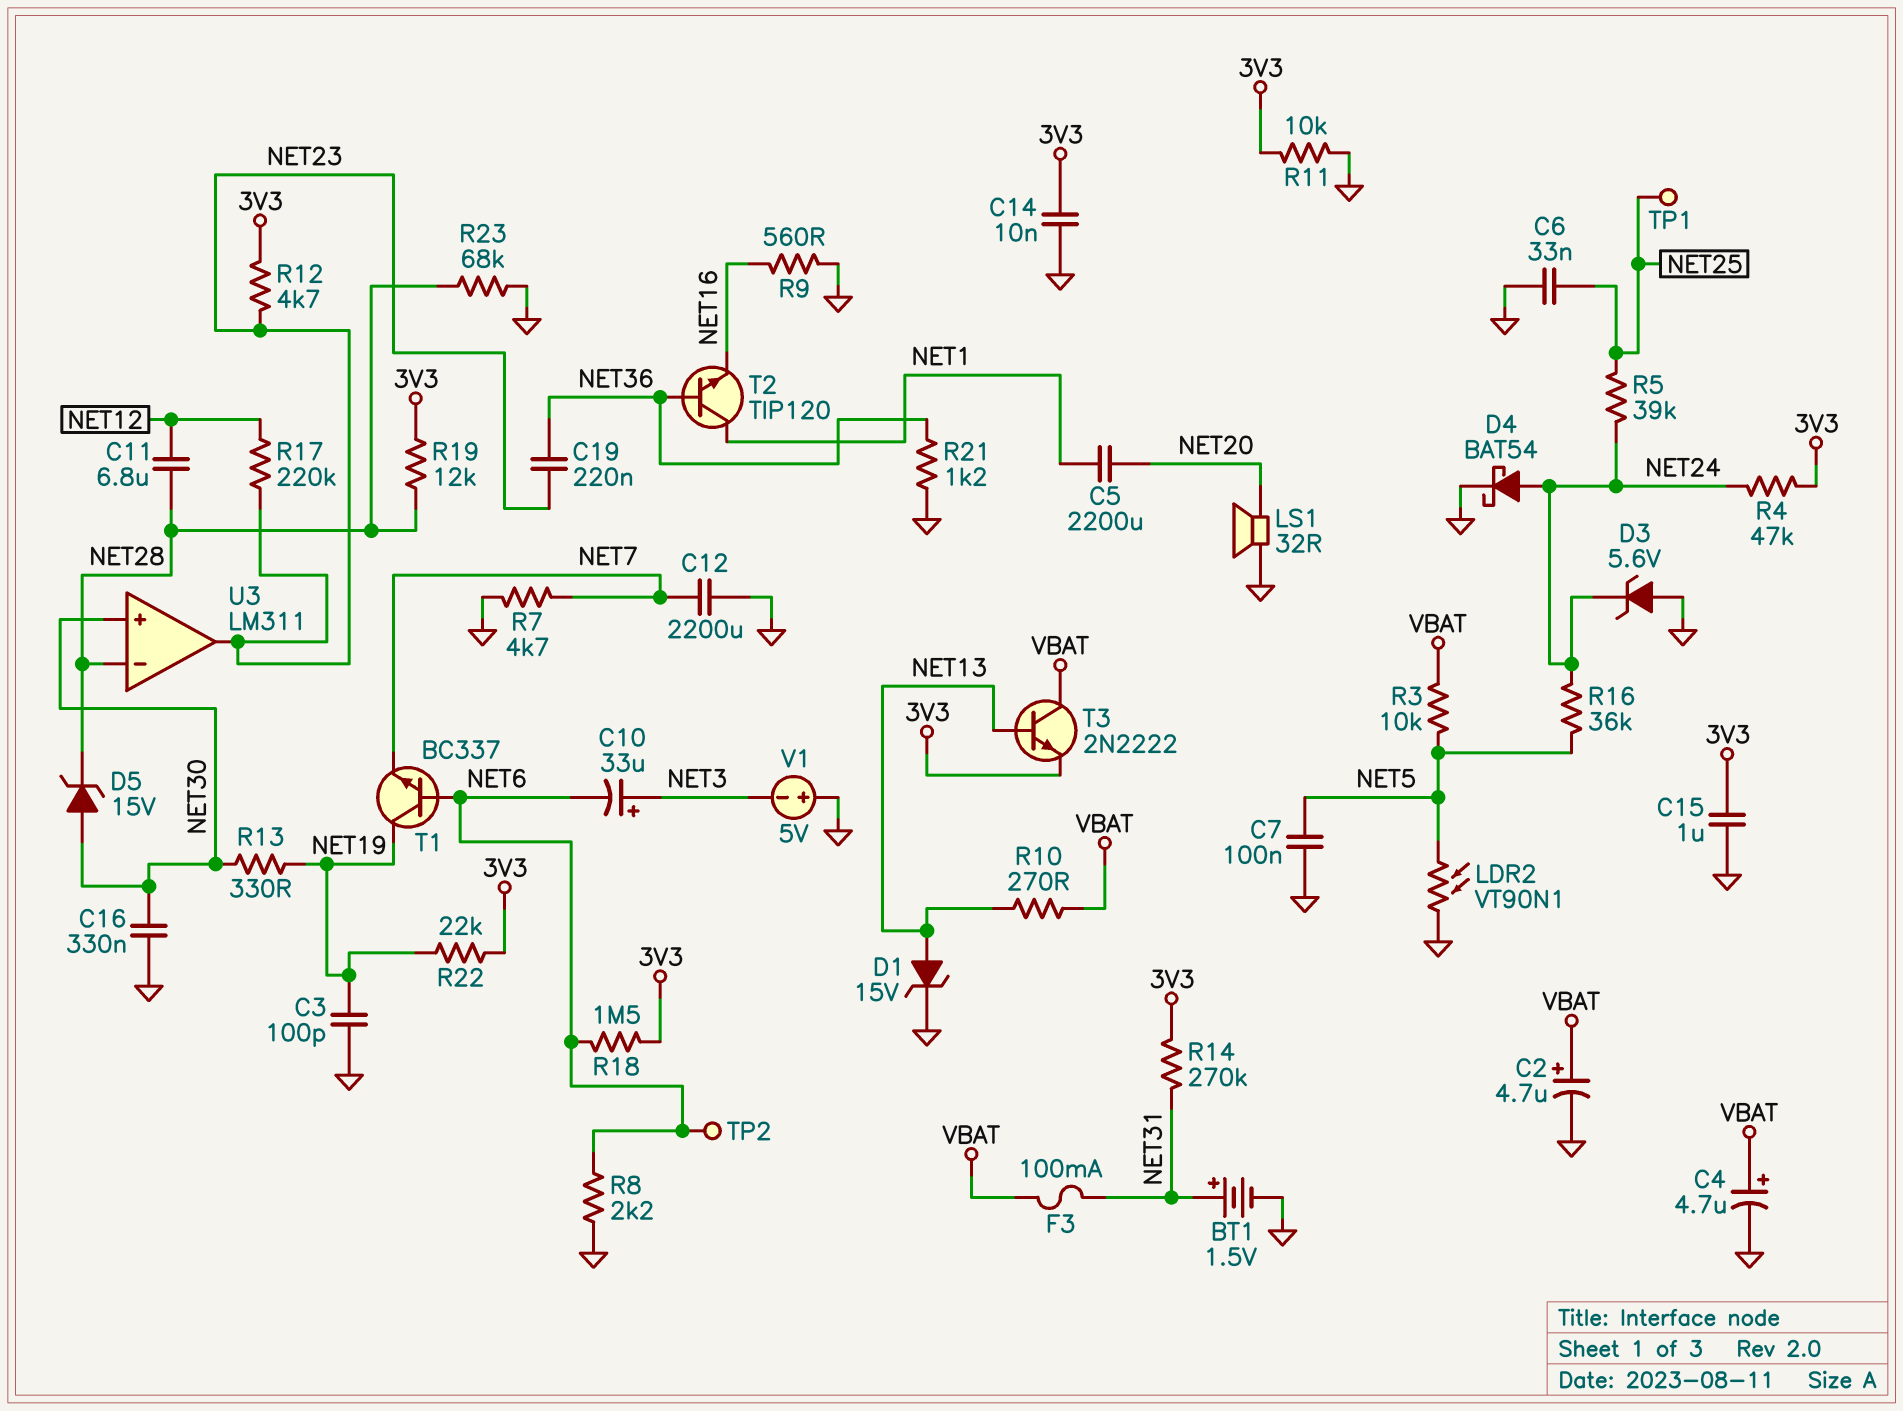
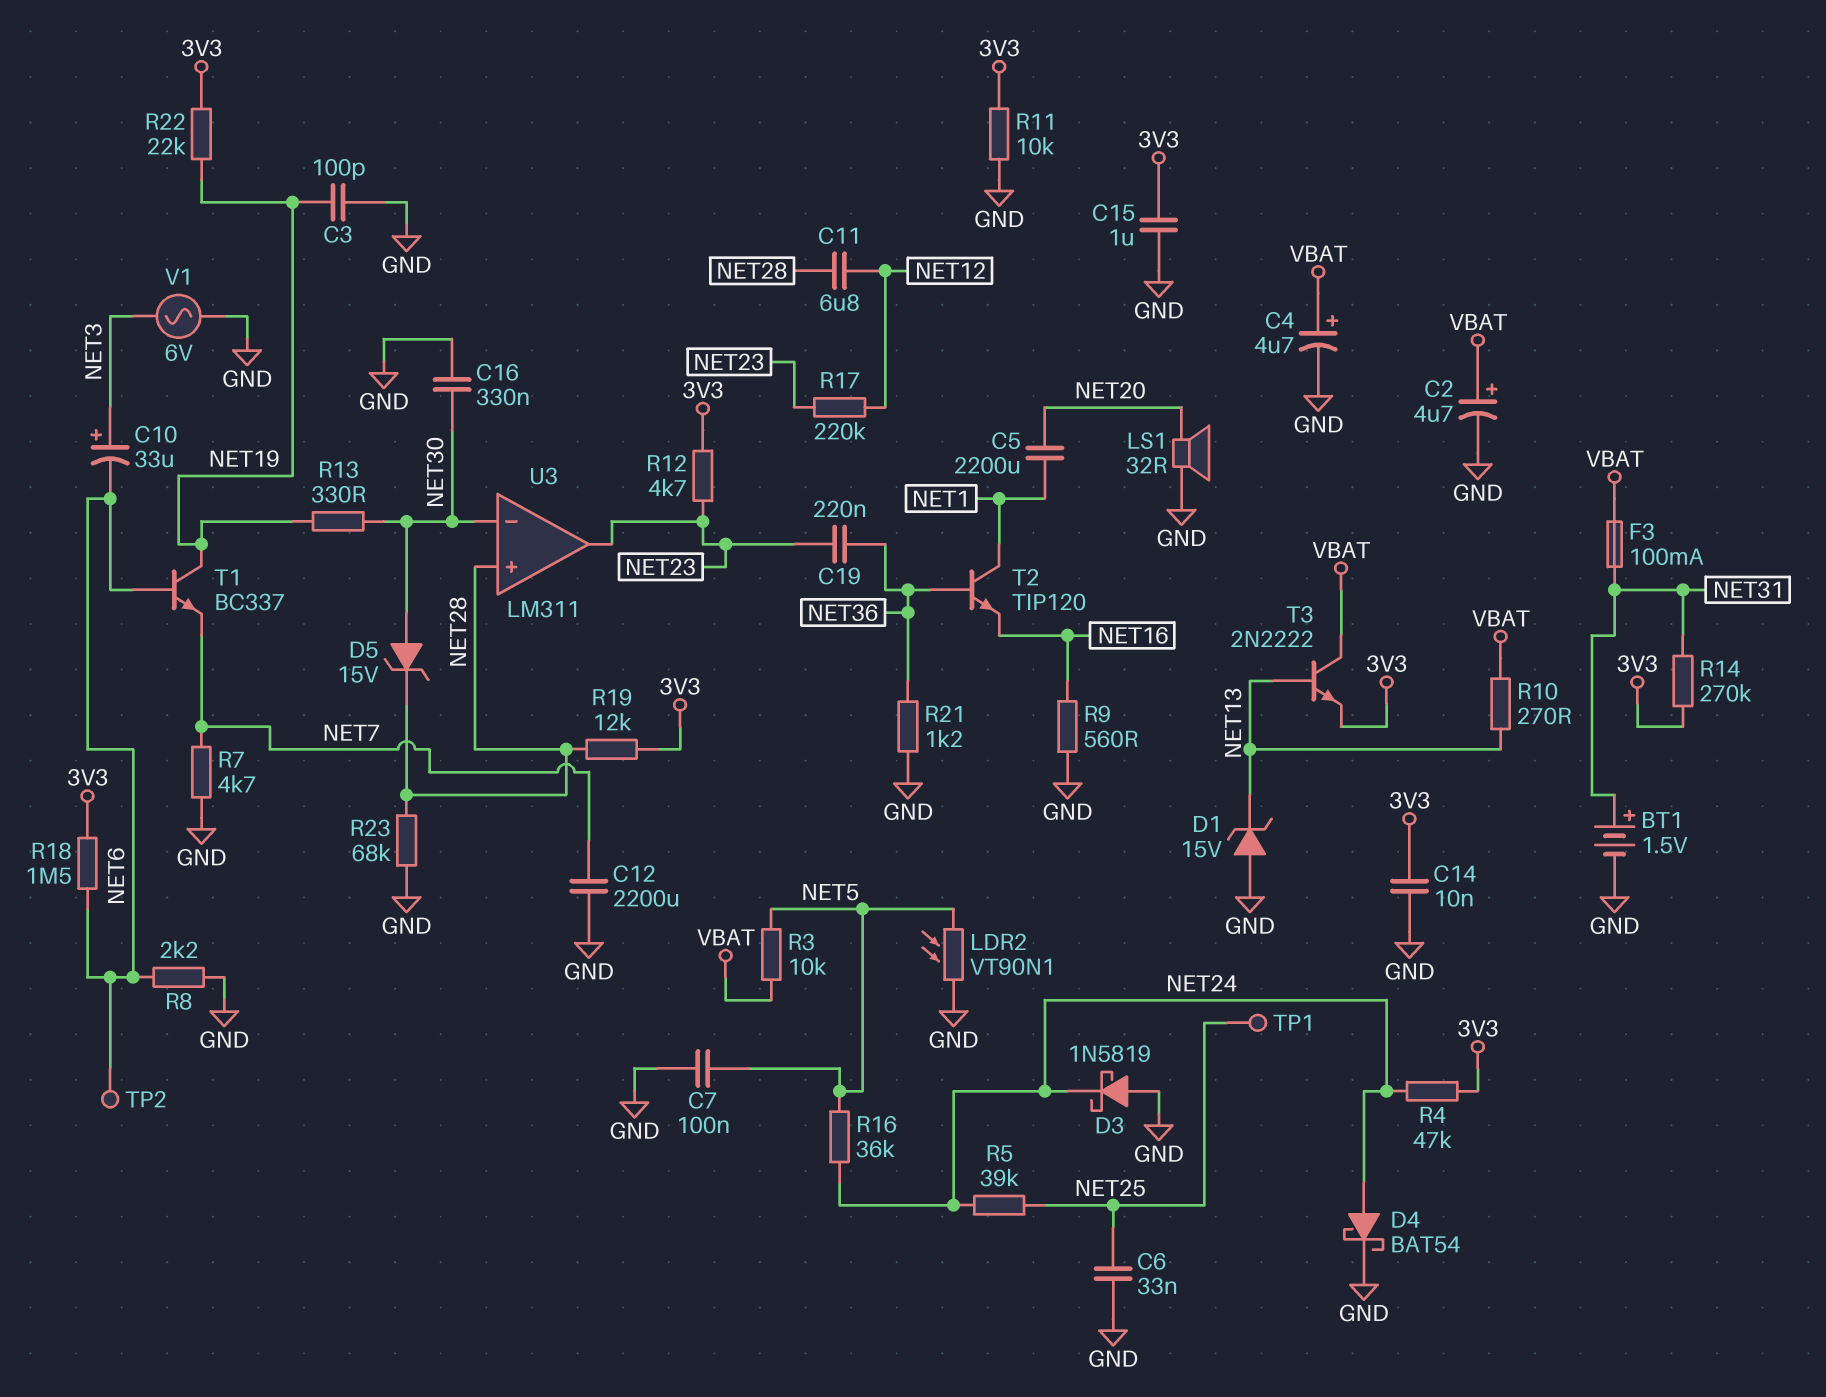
D1: zener 15V (A NET13, K GND) -> zener 15V (A GND, K NET13)
D3: zener 5.6V (A GND, K NET24) -> schottky 1N5819 (A GND, K NET24)
U3 pin in+: NET30 -> NET28
U3 pin in-: NET28 -> NET30
V1: 5V (plus GND, minus NET3) -> AC 6V (GND, NET3)

